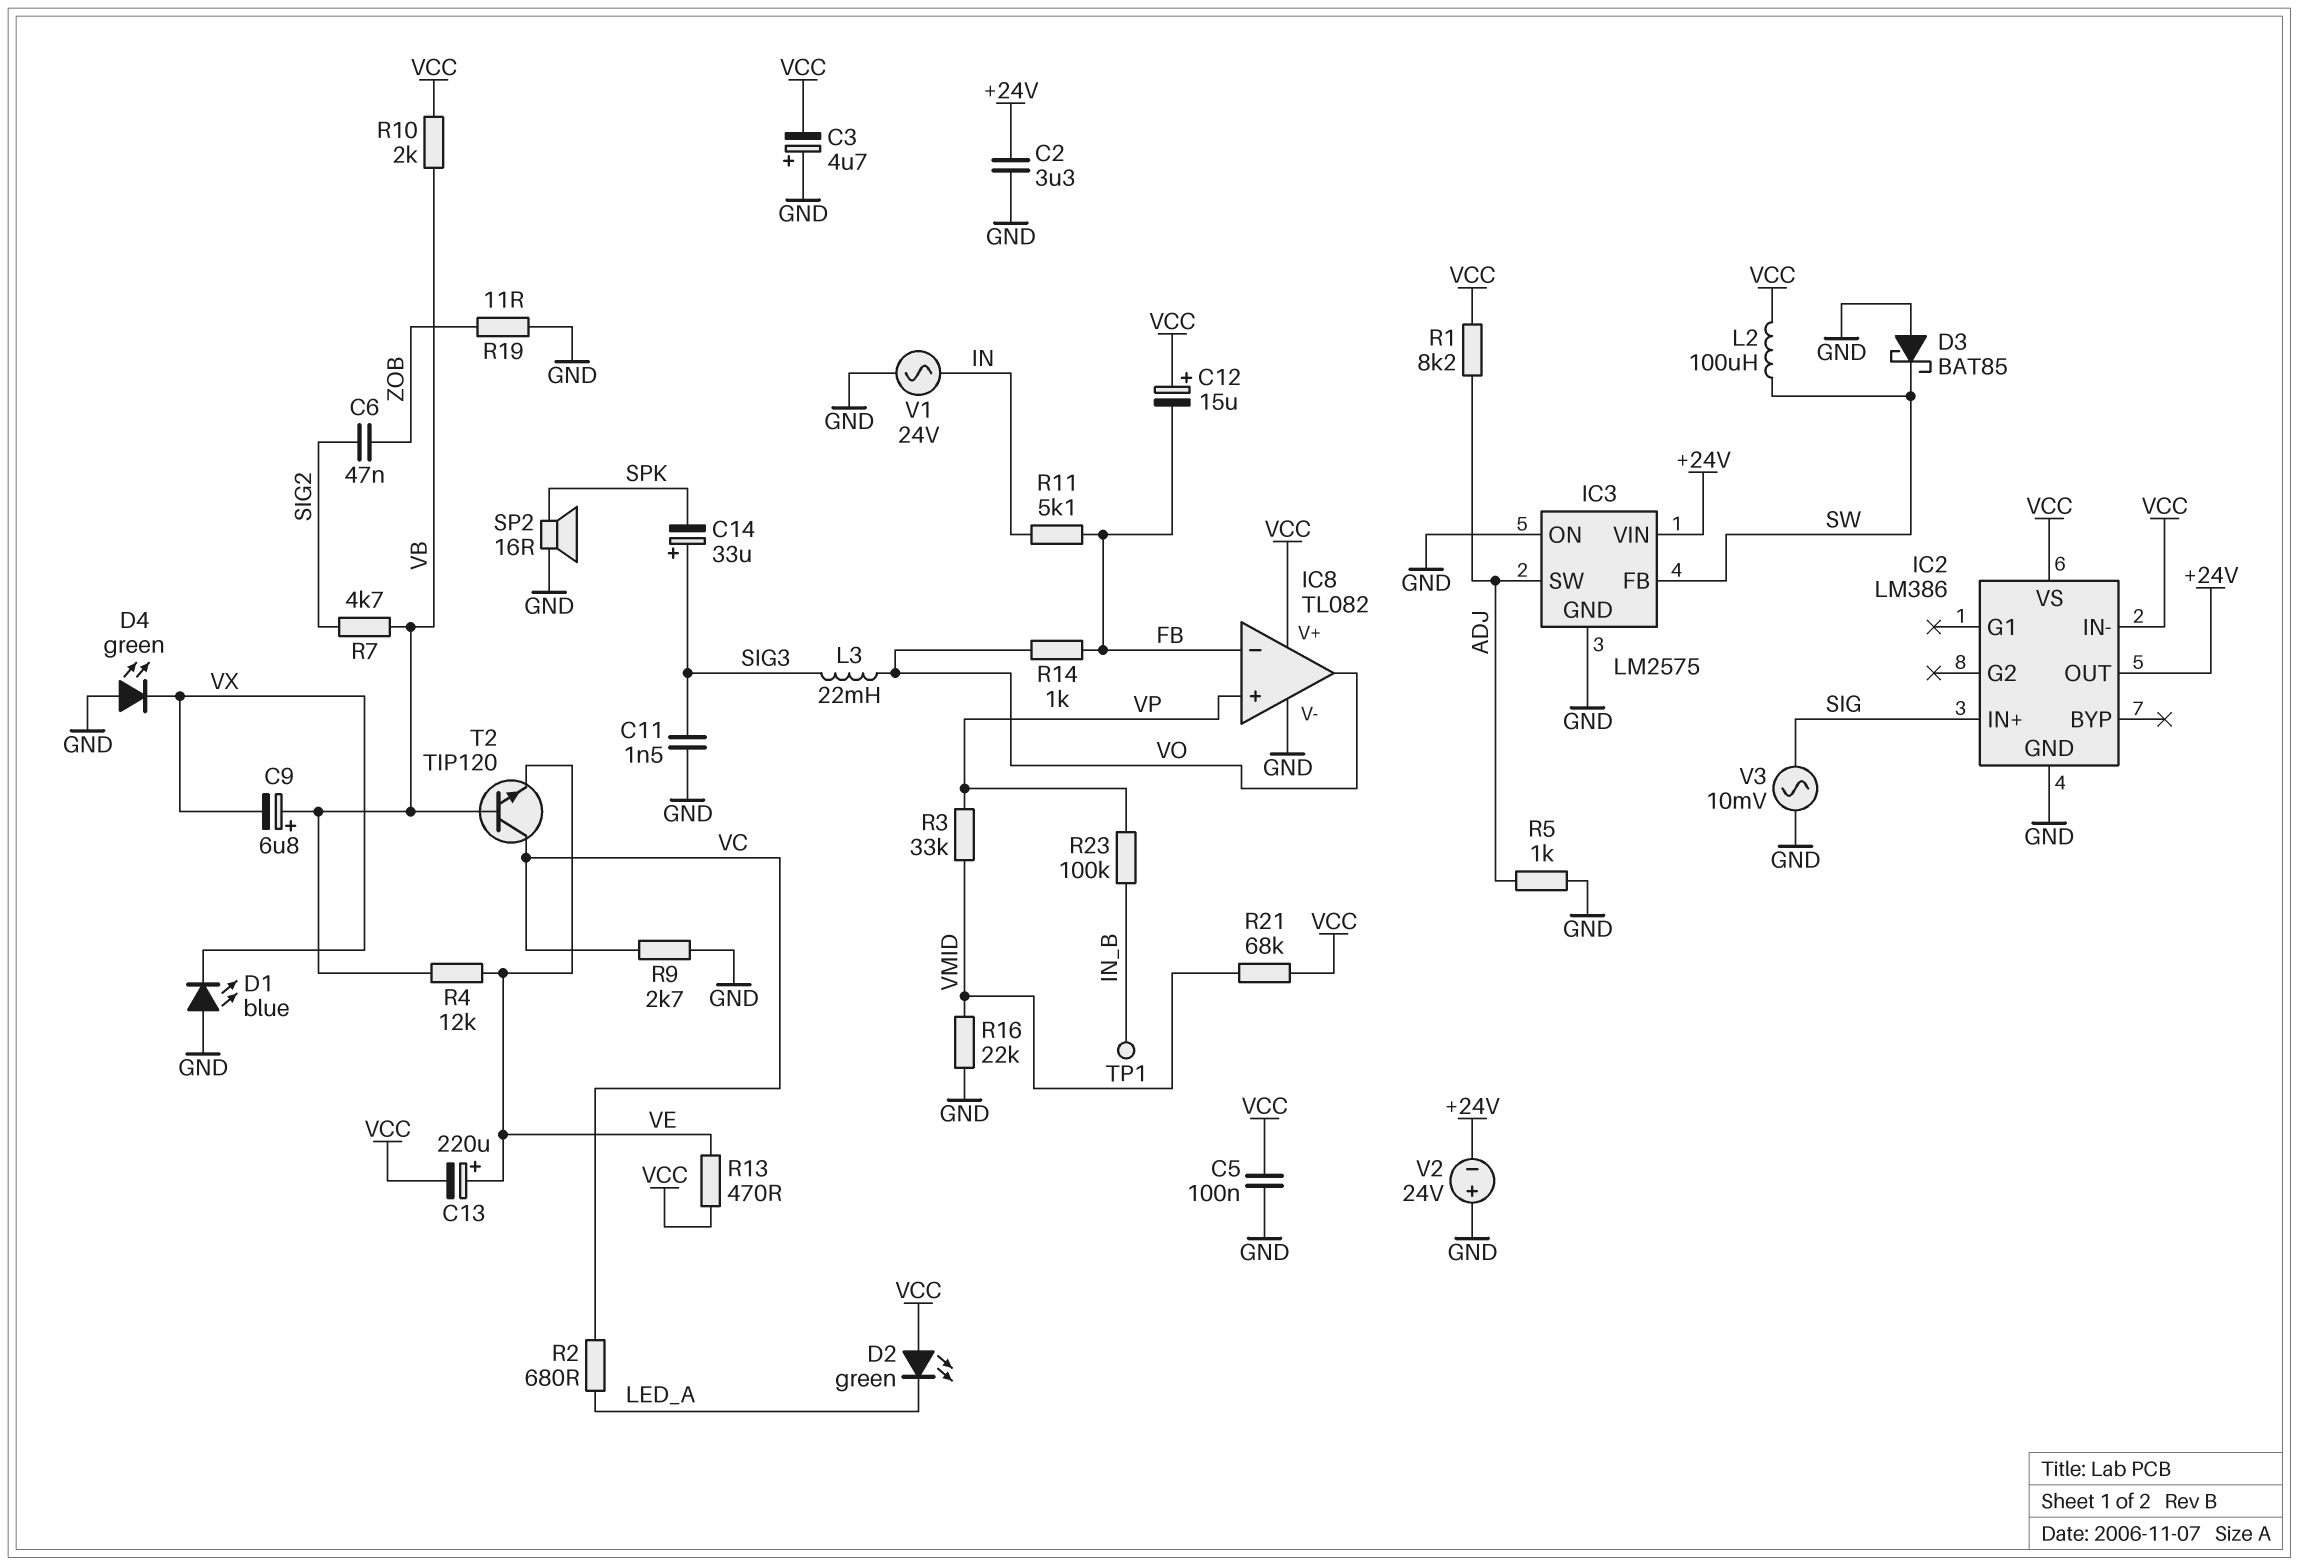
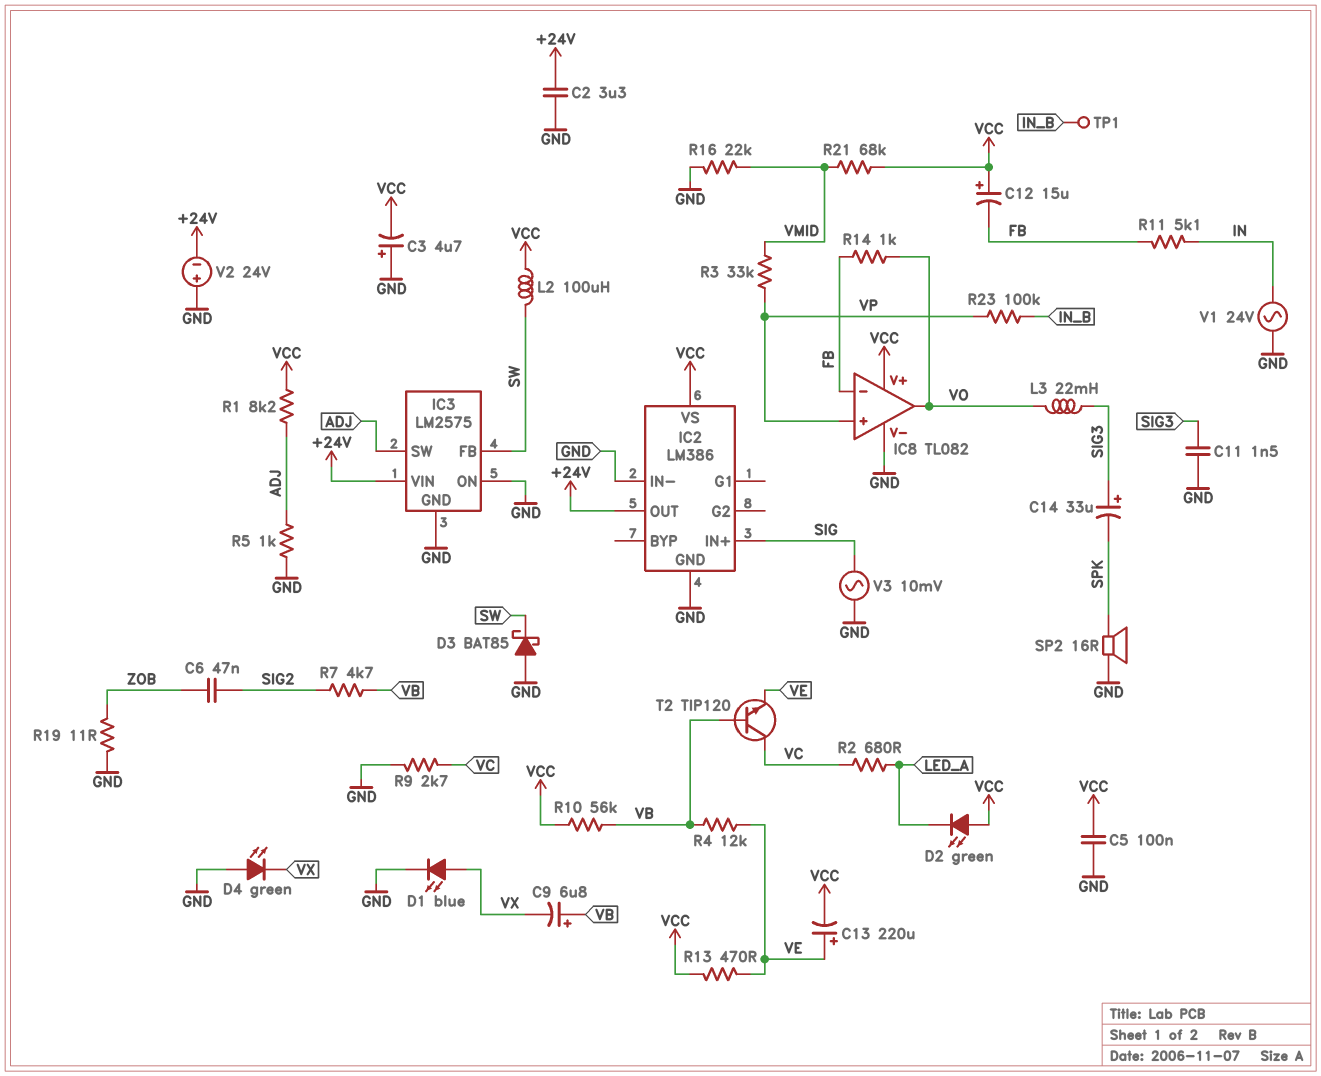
D1: LED blue (A GND, K VX) -> LED blue (A VX, K GND)
IC2 pin IN-: VCC -> GND
R10: 2k (VB, VCC) -> 56k (VB, VCC)

